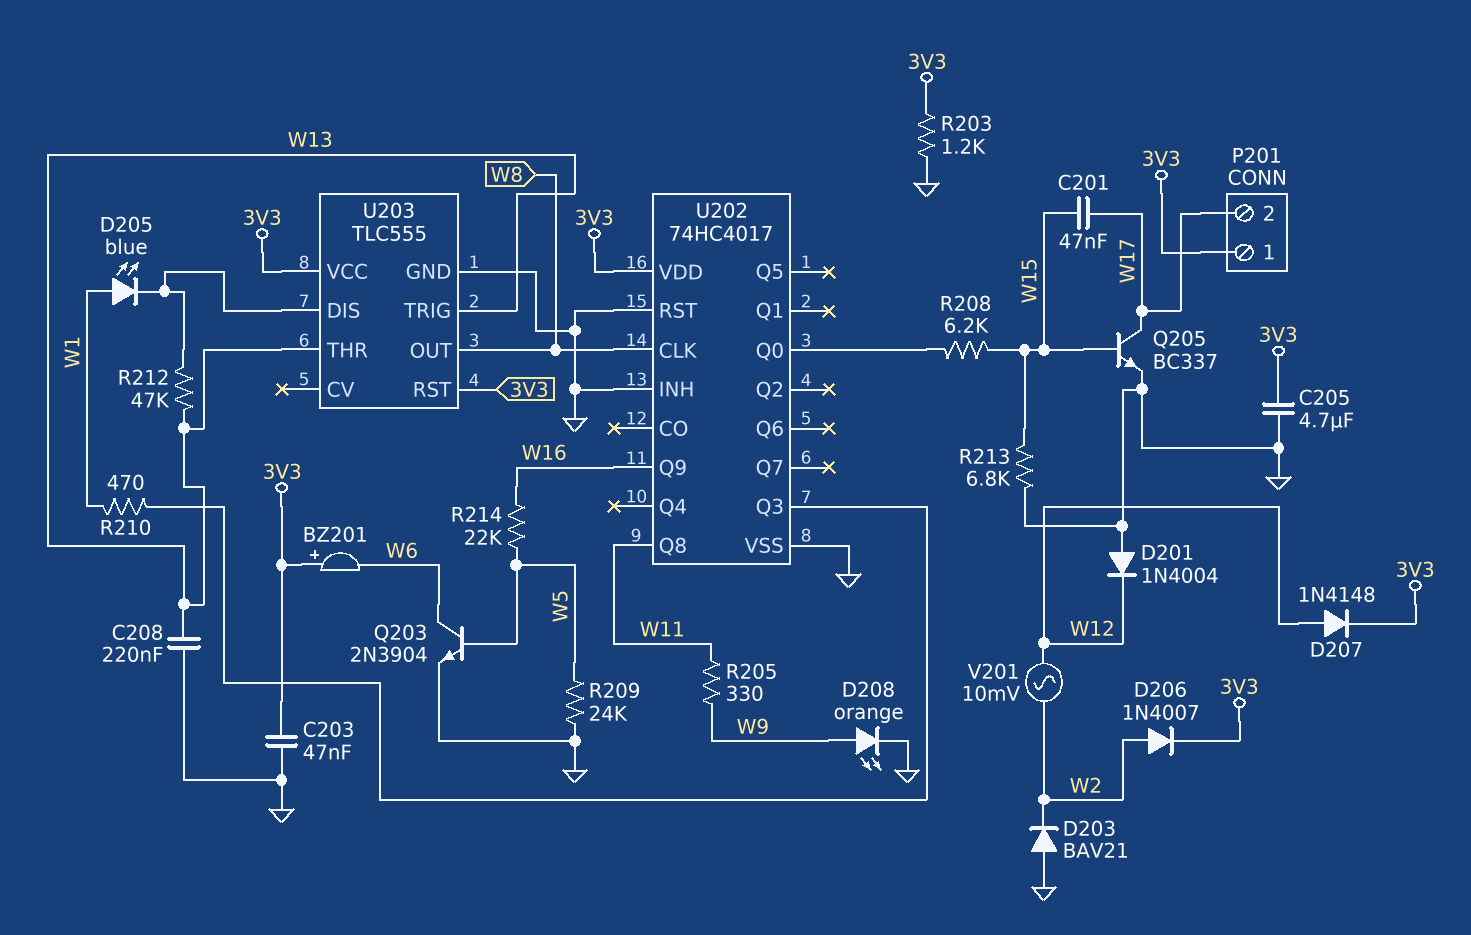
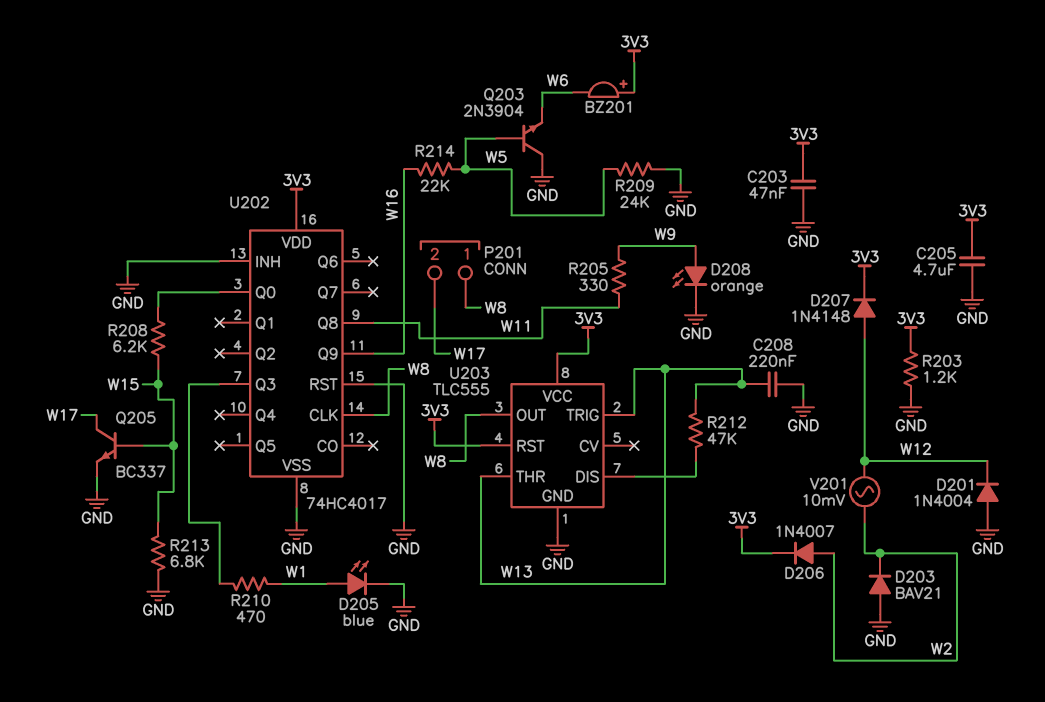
C201: 47nF (W15, W17) -> none
D205: LED blue (A W1, K U203/DIS) -> LED blue (A W1, K GND)
P201 pin 1: 3V3 -> W8
Q203: NPN 2N3904 (B W5, C W6, E GND) -> NPN 2N3904 (B W5, C GND, E W6)

